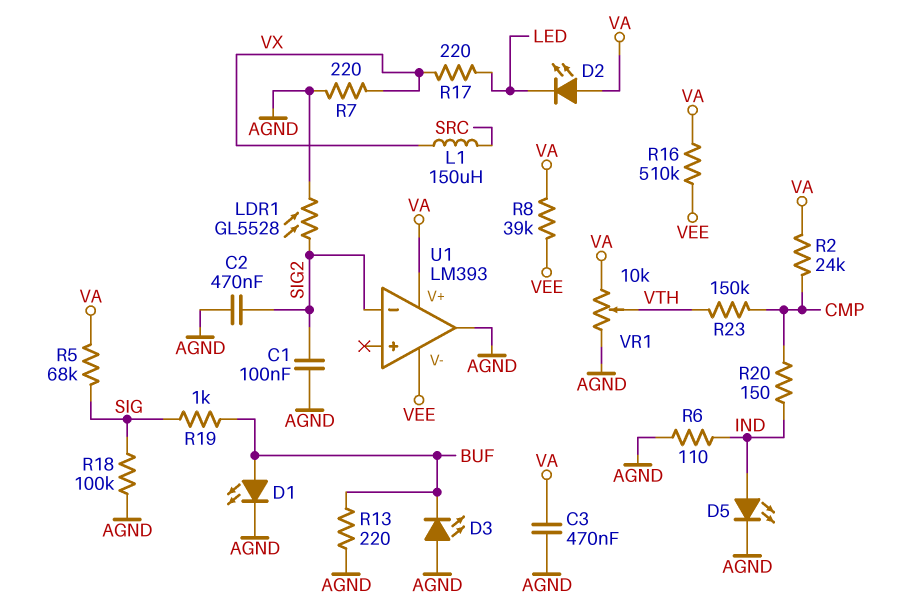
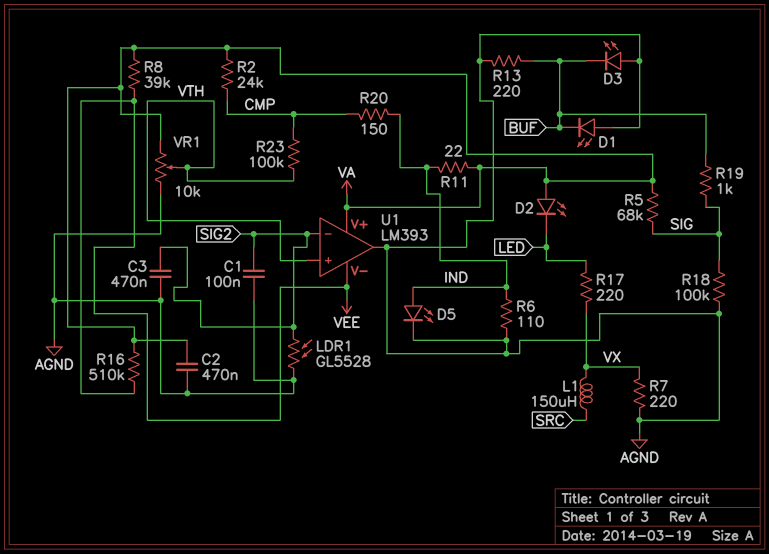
C2: 470nF (AGND, SIG2) -> 470nF (AGND, VA)
C3: 470nF (AGND, VA) -> 470nF (AGND, SIG2)
D1: LED (A BUF, K AGND) -> LED (A AGND, K BUF)
R11: none -> 22 (IND, VA)
R23: 150k (CMP, VTH) -> 100k (CMP, VTH)
U1 pin in+: none -> VTH

